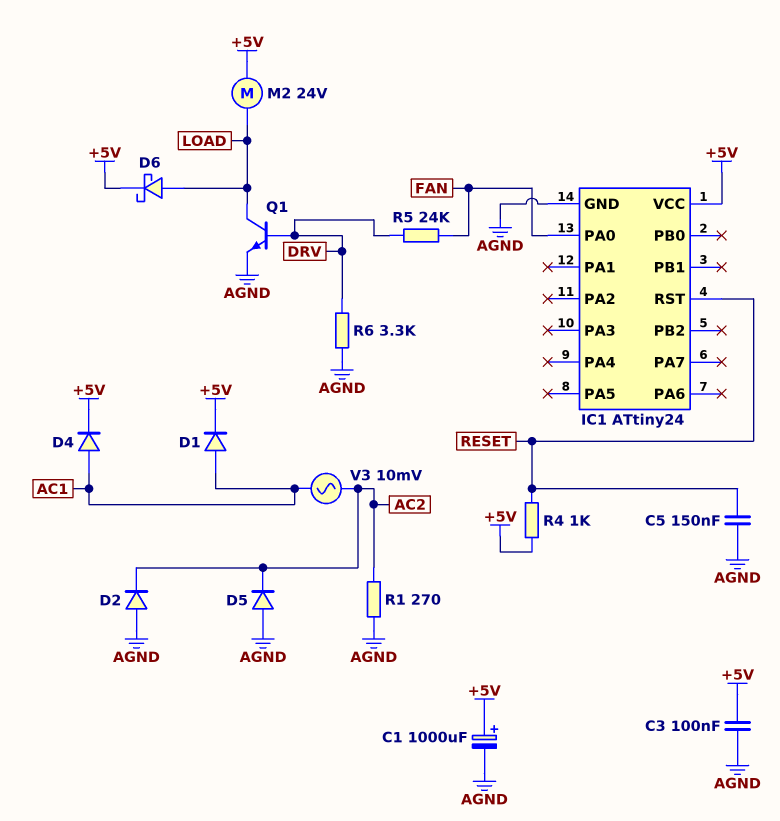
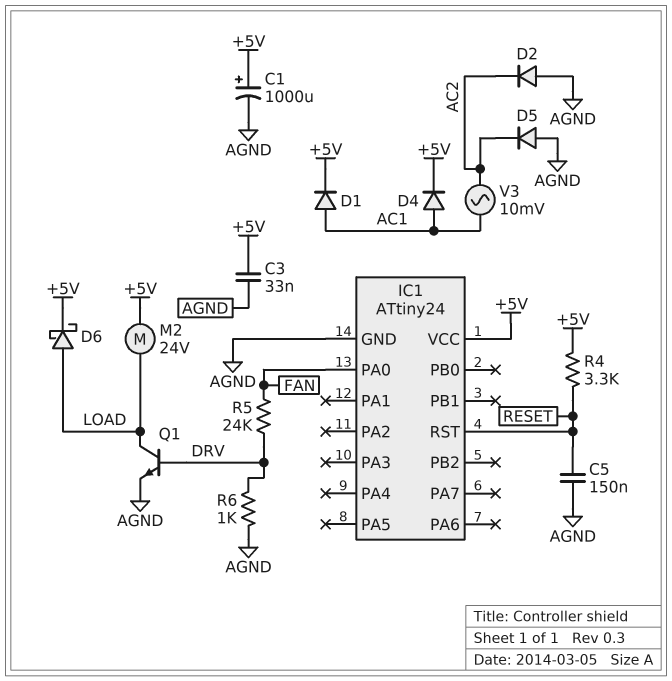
C3: 100nF (+5V, AGND) -> 33nF (+5V, AGND)
R1: 270 (AC2, AGND) -> none
R4: 1k (+5V, RESET) -> 3.3k (+5V, RESET)
R6: 3.3k (AGND, DRV) -> 1k (AGND, DRV)

